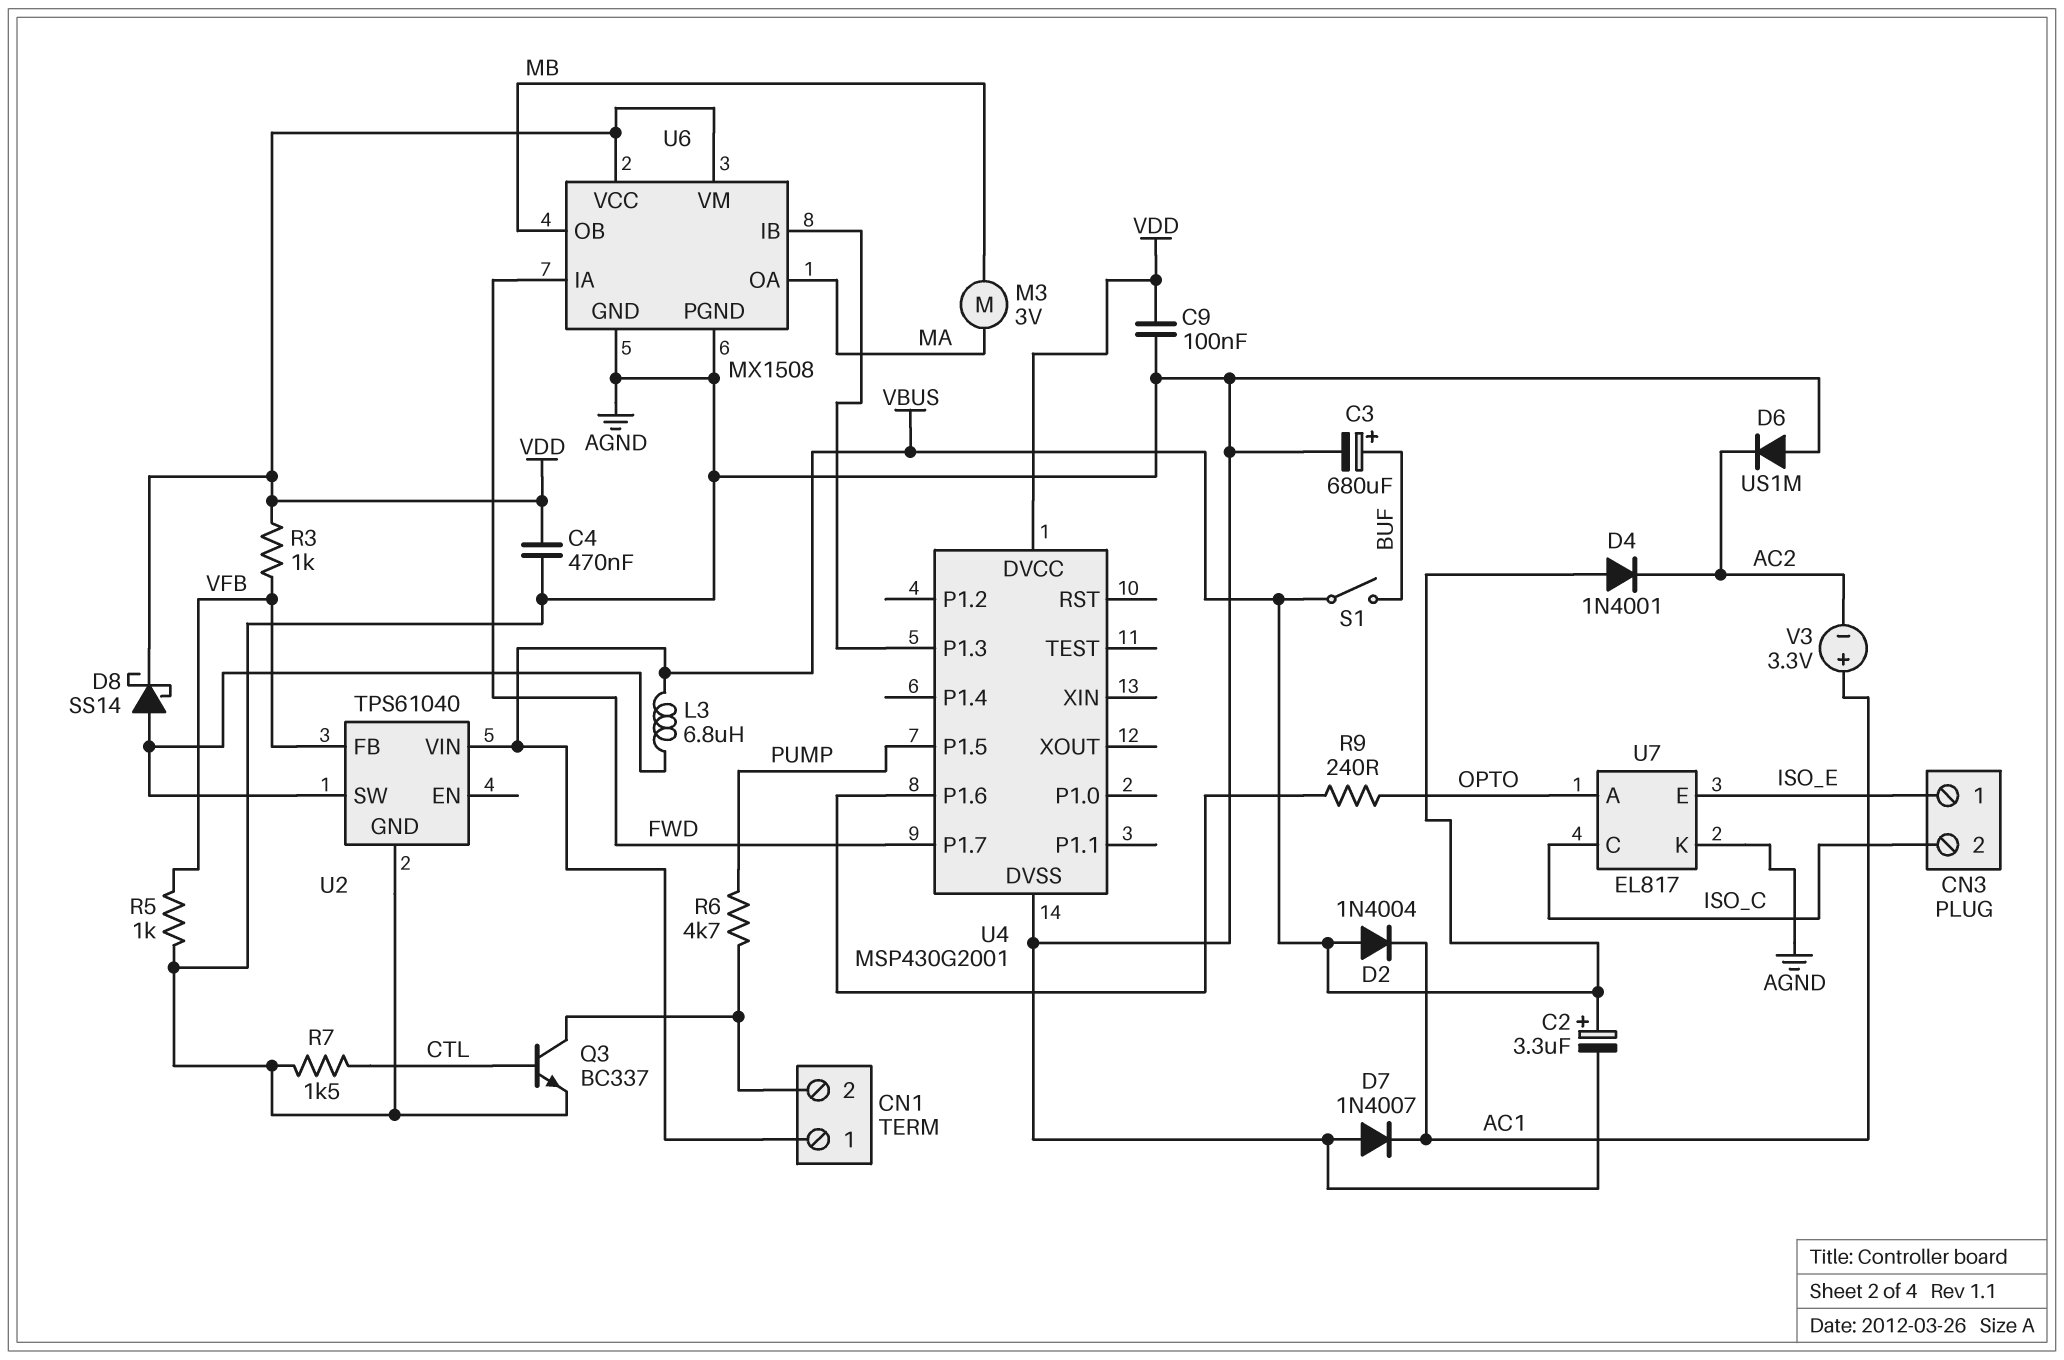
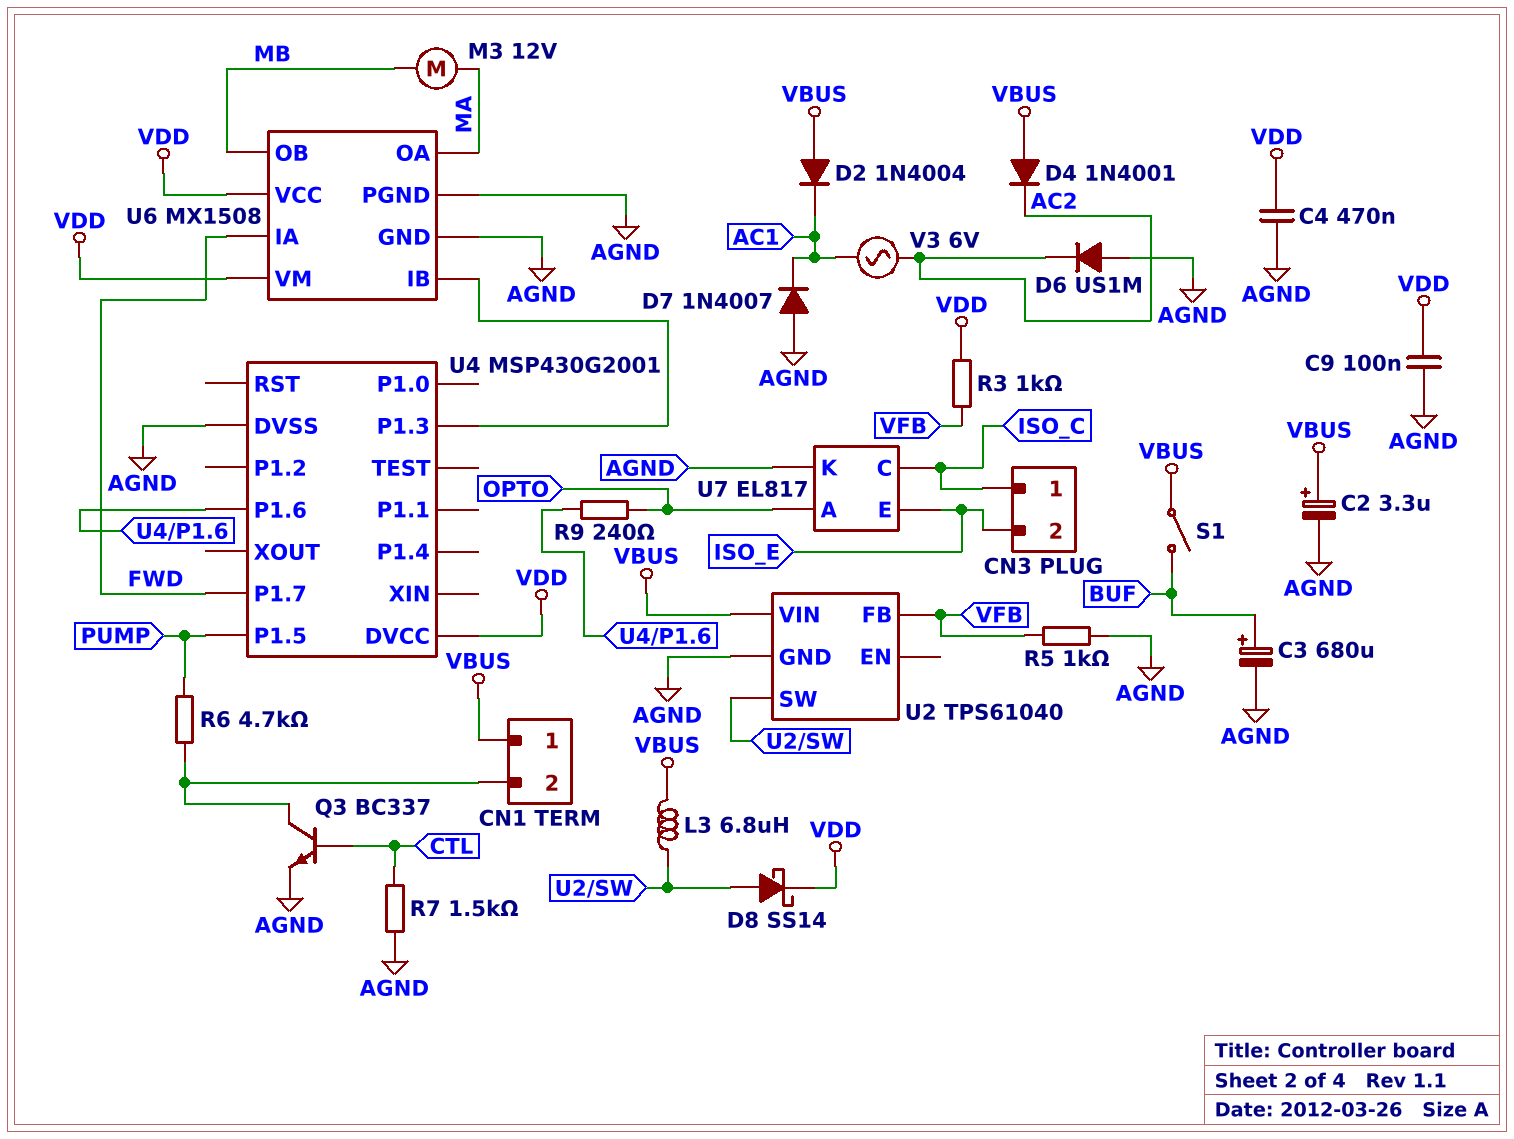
CN3 pin 1: ISO_E -> ISO_C
CN3 pin 2: ISO_C -> ISO_E
M3: motor 3V (MA, MB) -> motor 12V (MA, MB)
V3: 3.3V (plus AC1, minus AC2) -> AC 6V (AC1, AC2)

